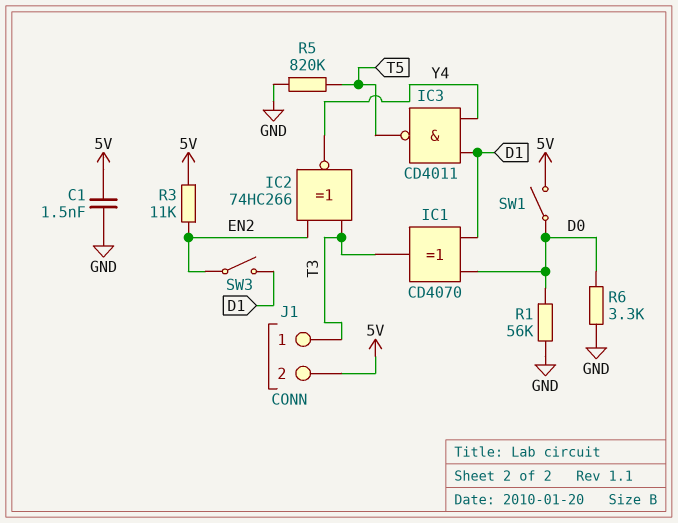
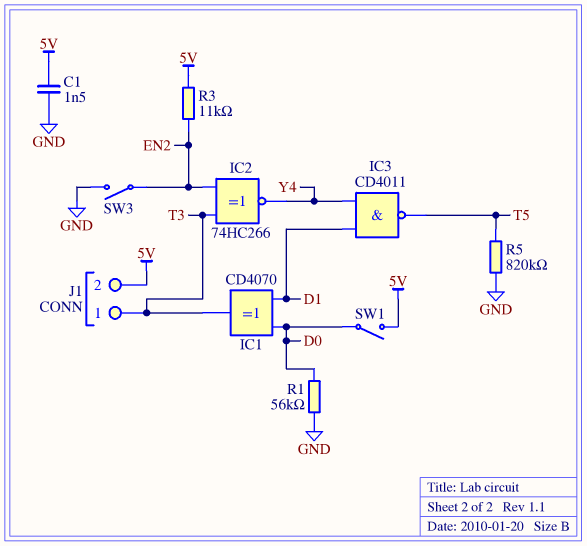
R6: 3.3k (D0, GND) -> none
SW3: switch (D1, EN2) -> switch (EN2, GND)

